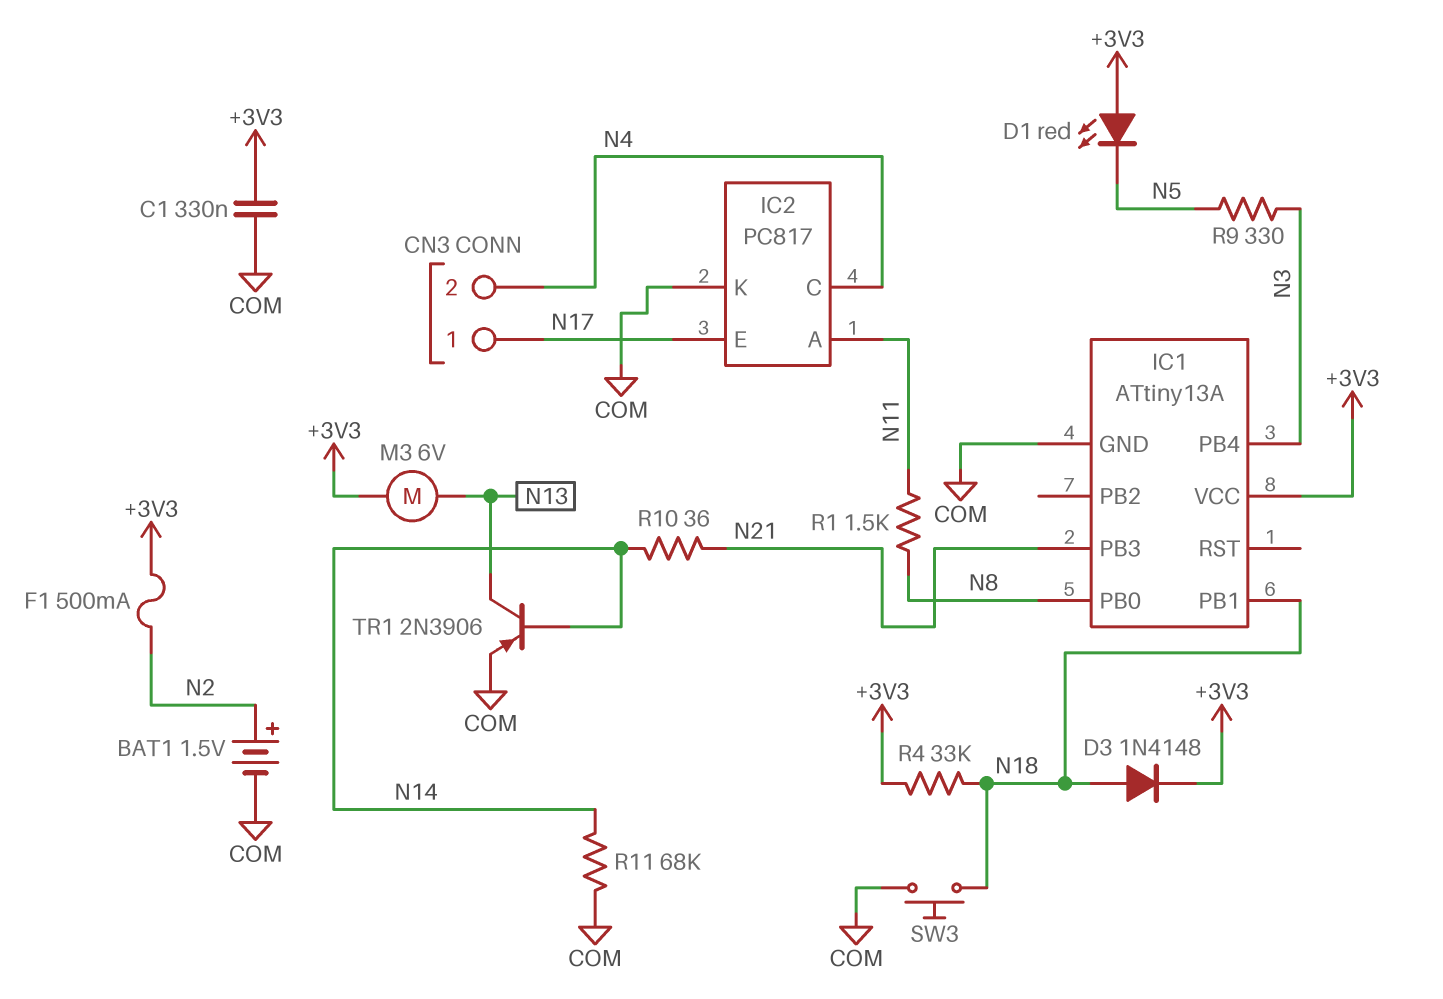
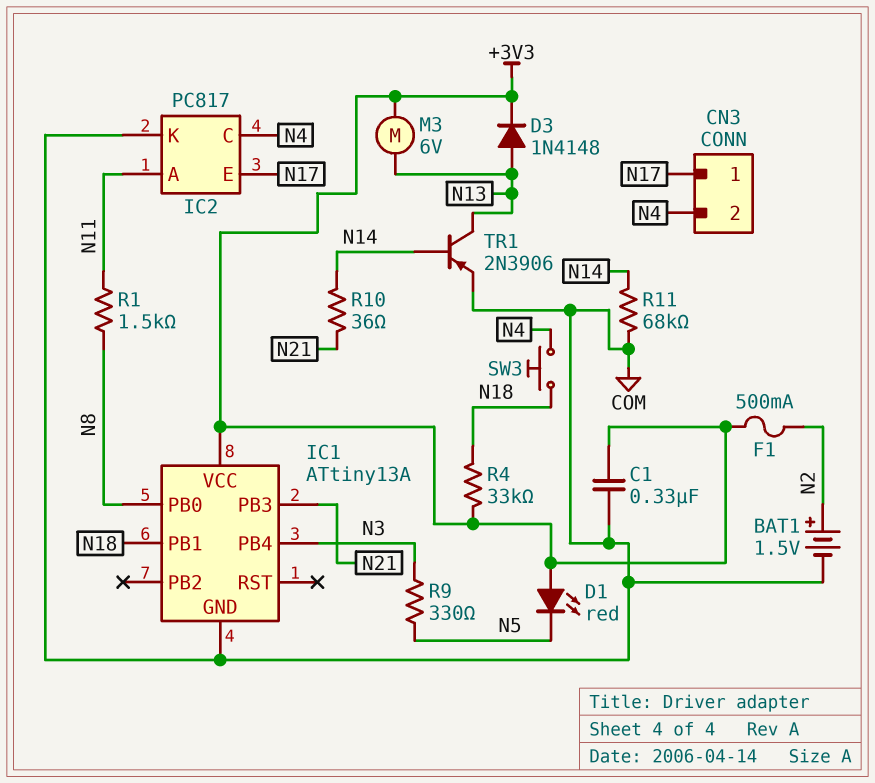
D3: diode 1N4148 (A N18, K +3V3) -> diode 1N4148 (A N13, K +3V3)
SW3: button (COM, N18) -> button (N4, N18)

